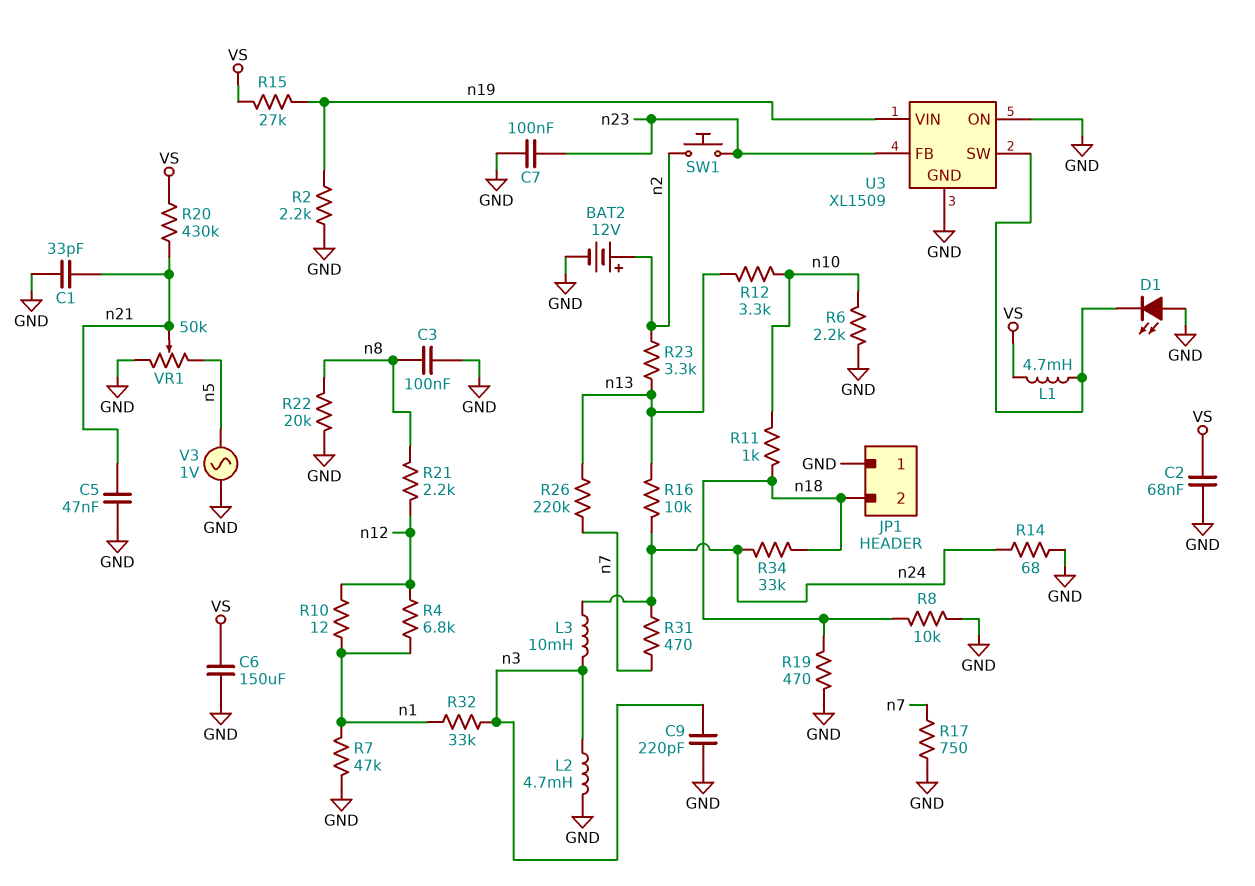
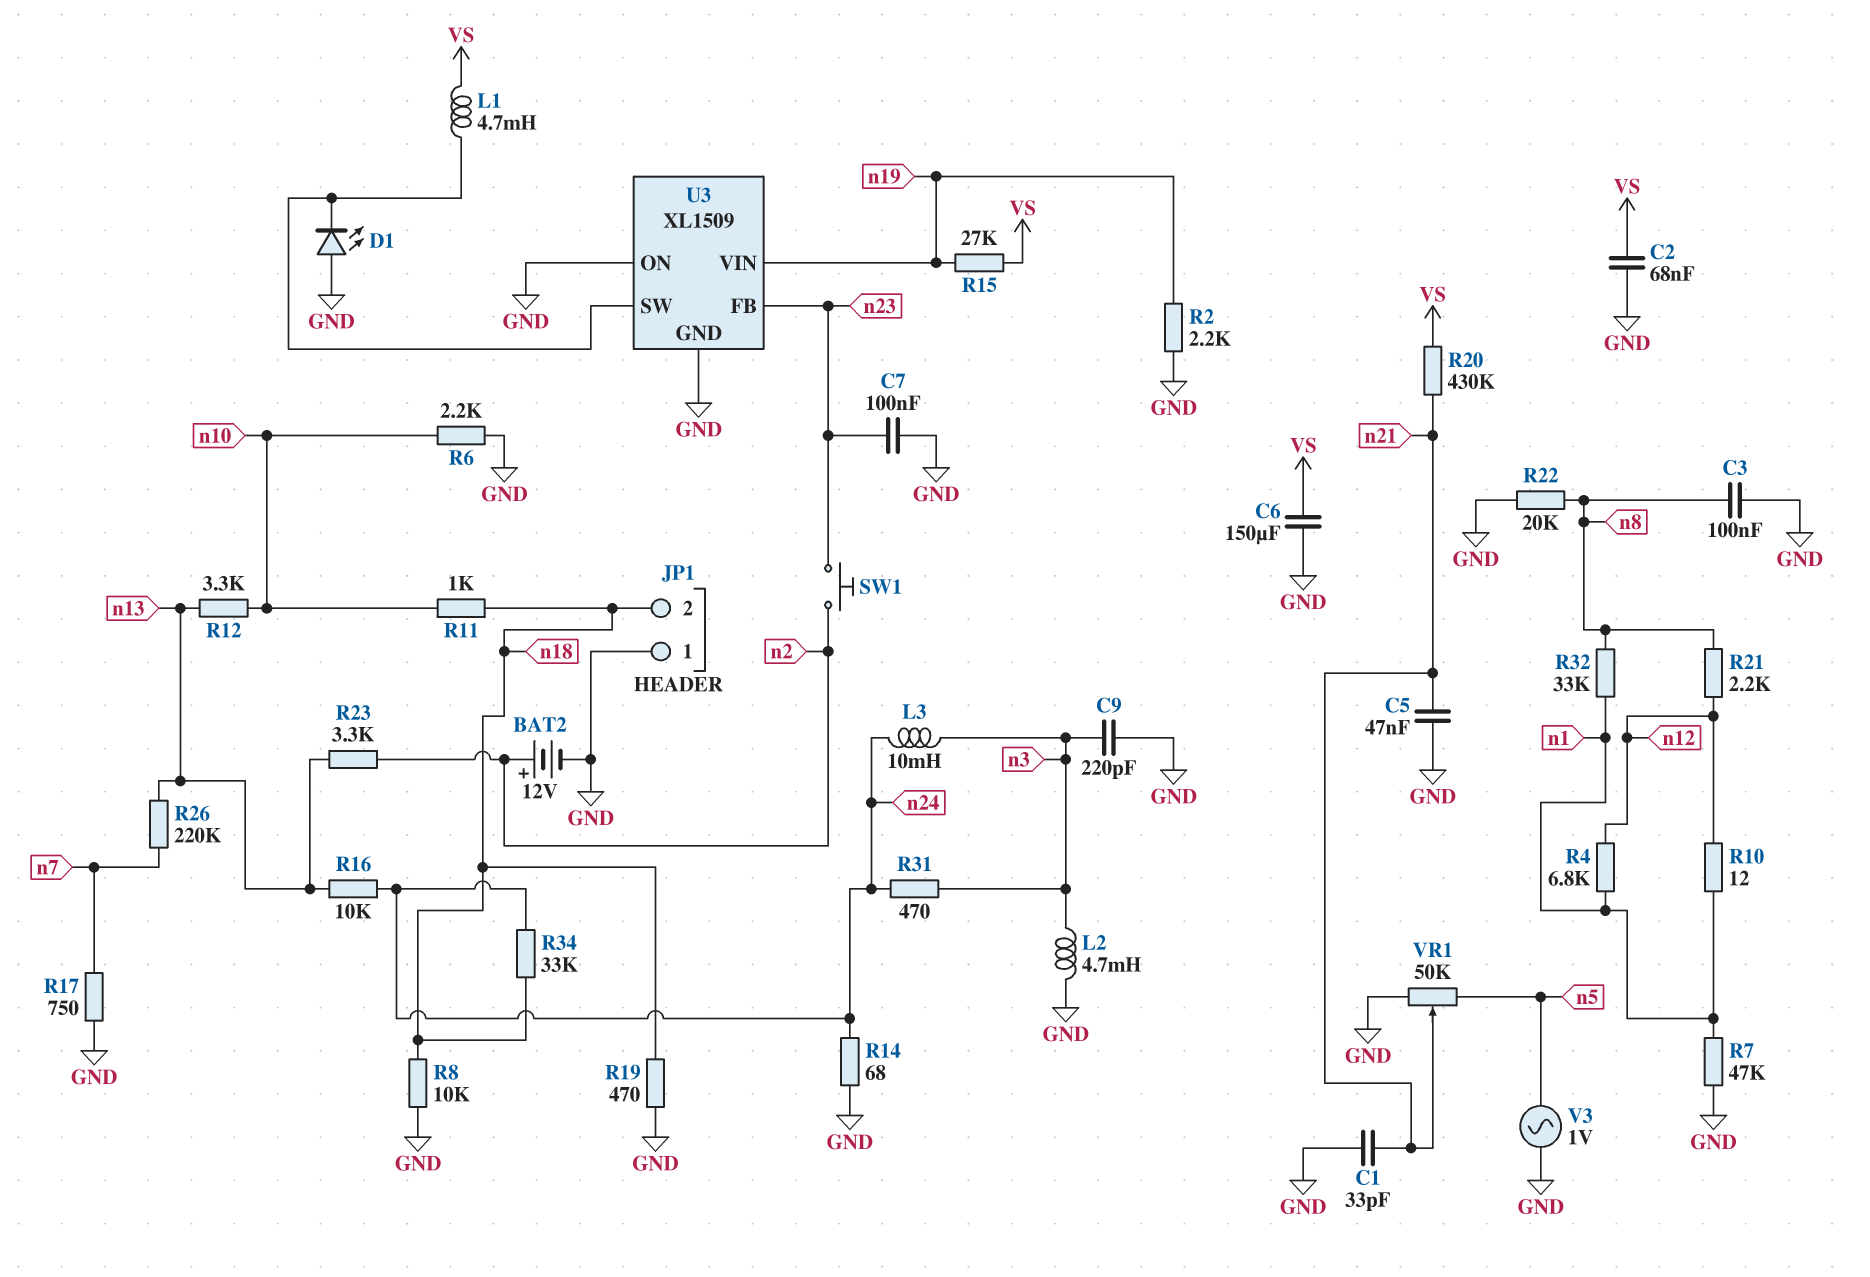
R31: 470 (n7, n24) -> 470 (n3, n24)
R32: 33k (n1, n3) -> 33k (n1, n8)

